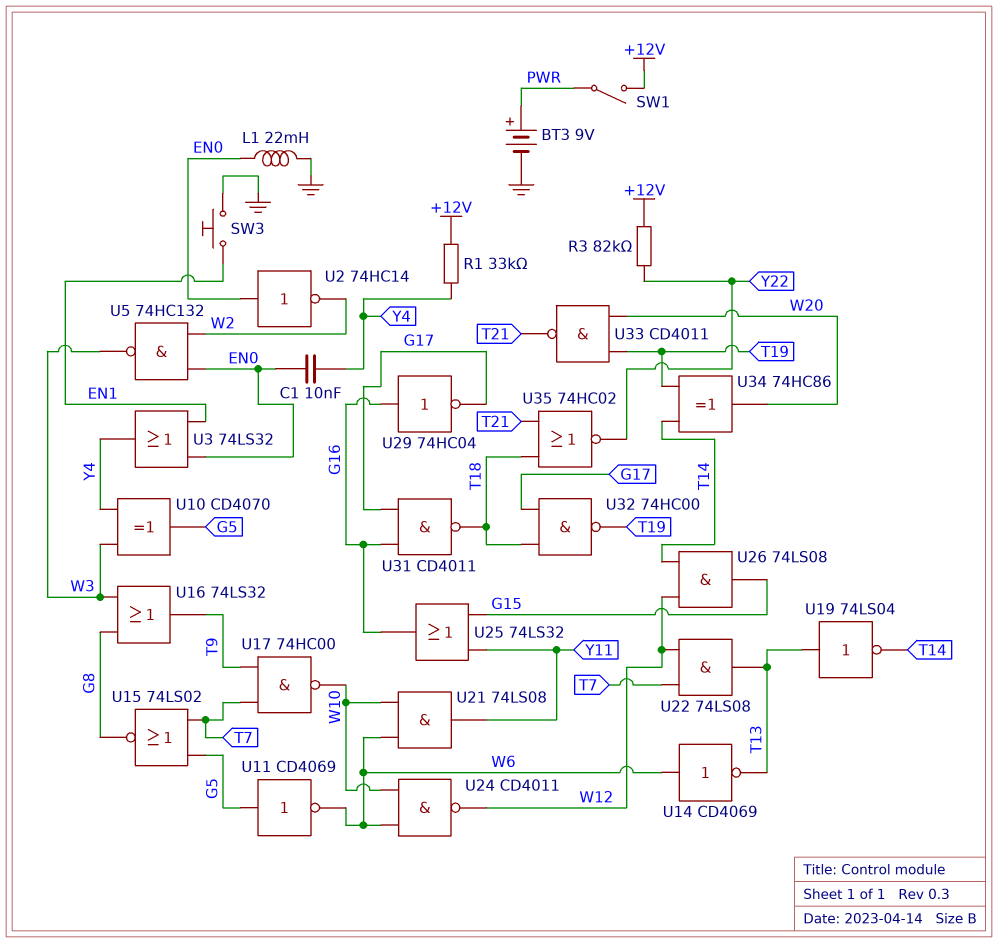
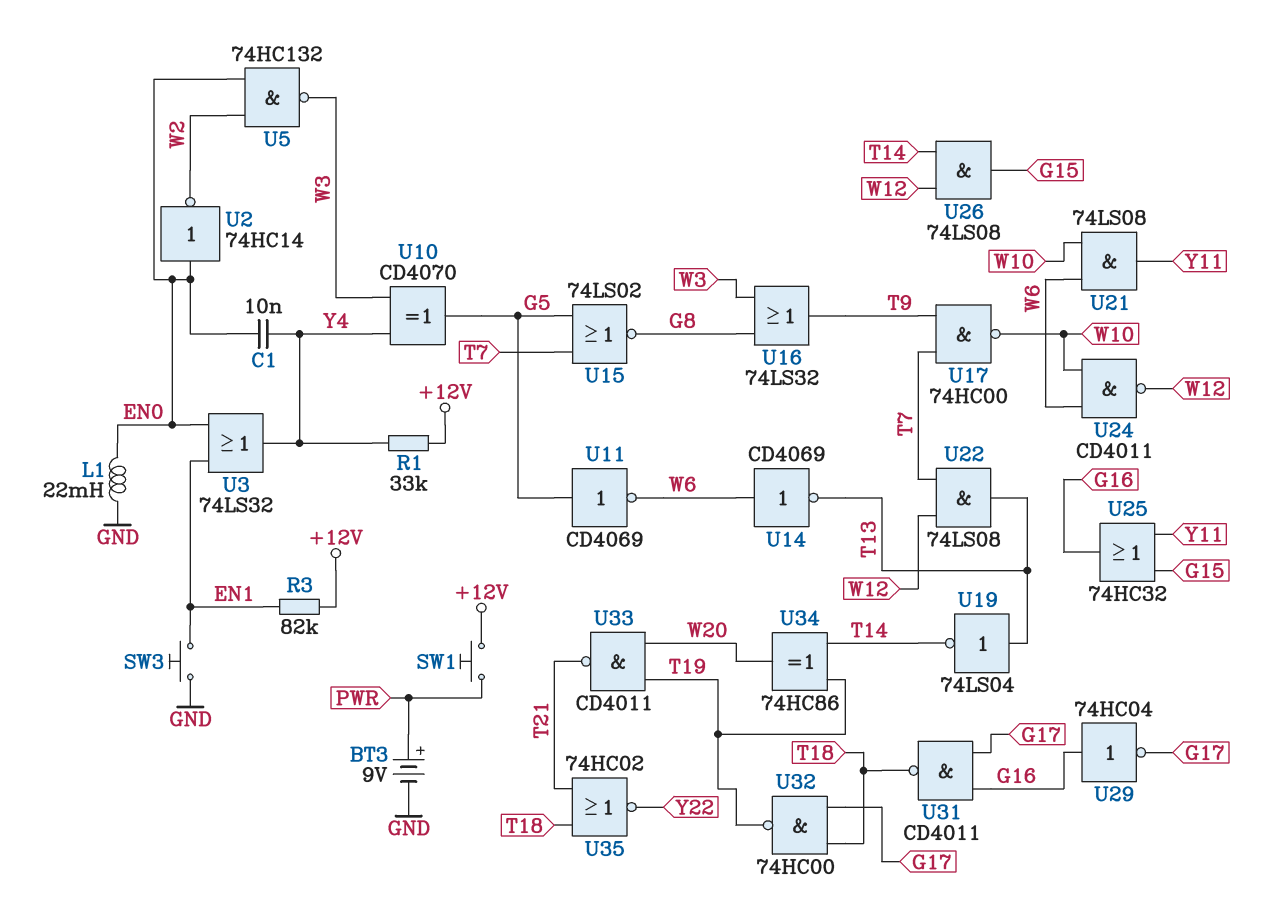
R3: 82k (+12V, Y22) -> 82k (+12V, EN1)
SW1: switch (+12V, PWR) -> button (+12V, PWR)
U25: OR 74LS32 (in G15, in Y11, out G16) -> OR 74HC32 (in G15, in Y11, out G16)

